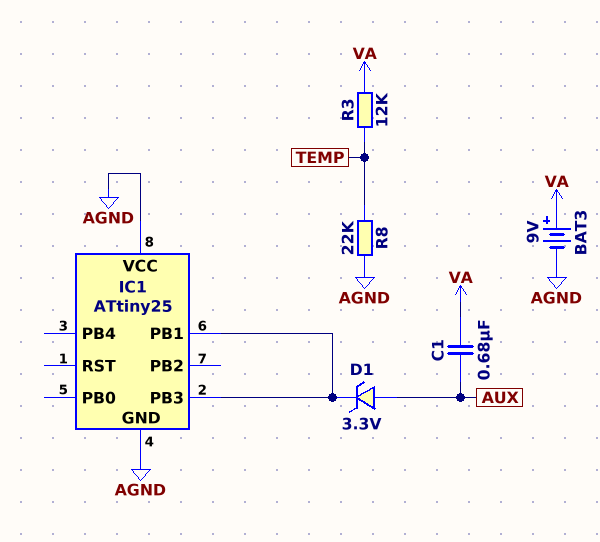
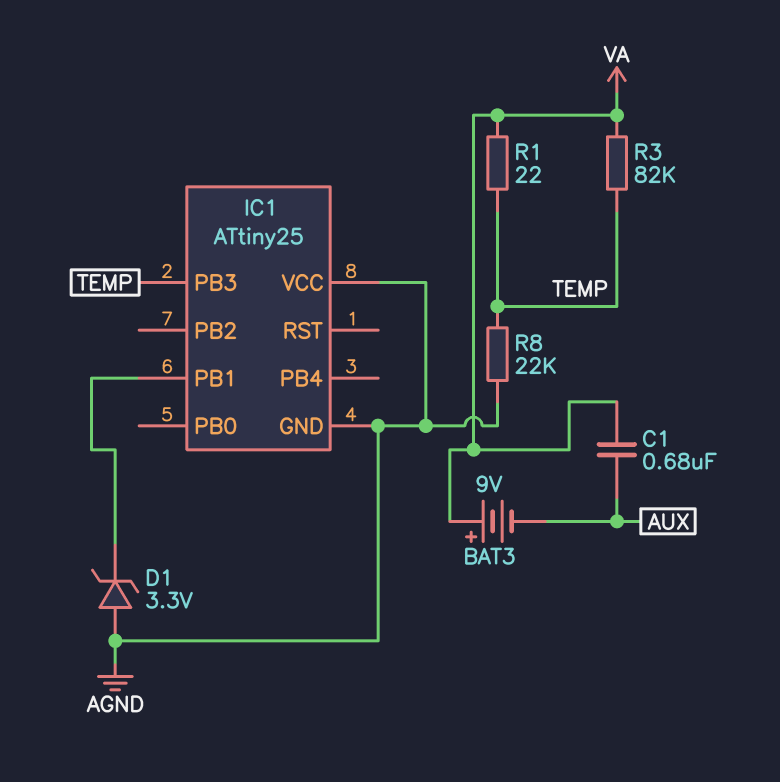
BAT3: 9V (plus VA, minus AGND) -> 9V (plus VA, minus AUX)
D1: zener 3.3V (A AUX, K IC1/PB1) -> zener 3.3V (A AGND, K IC1/PB1)
IC1 pin PB3: IC1/PB1 -> TEMP
R1: none -> 22 (TEMP, VA)
R3: 12k (TEMP, VA) -> 82k (TEMP, VA)

